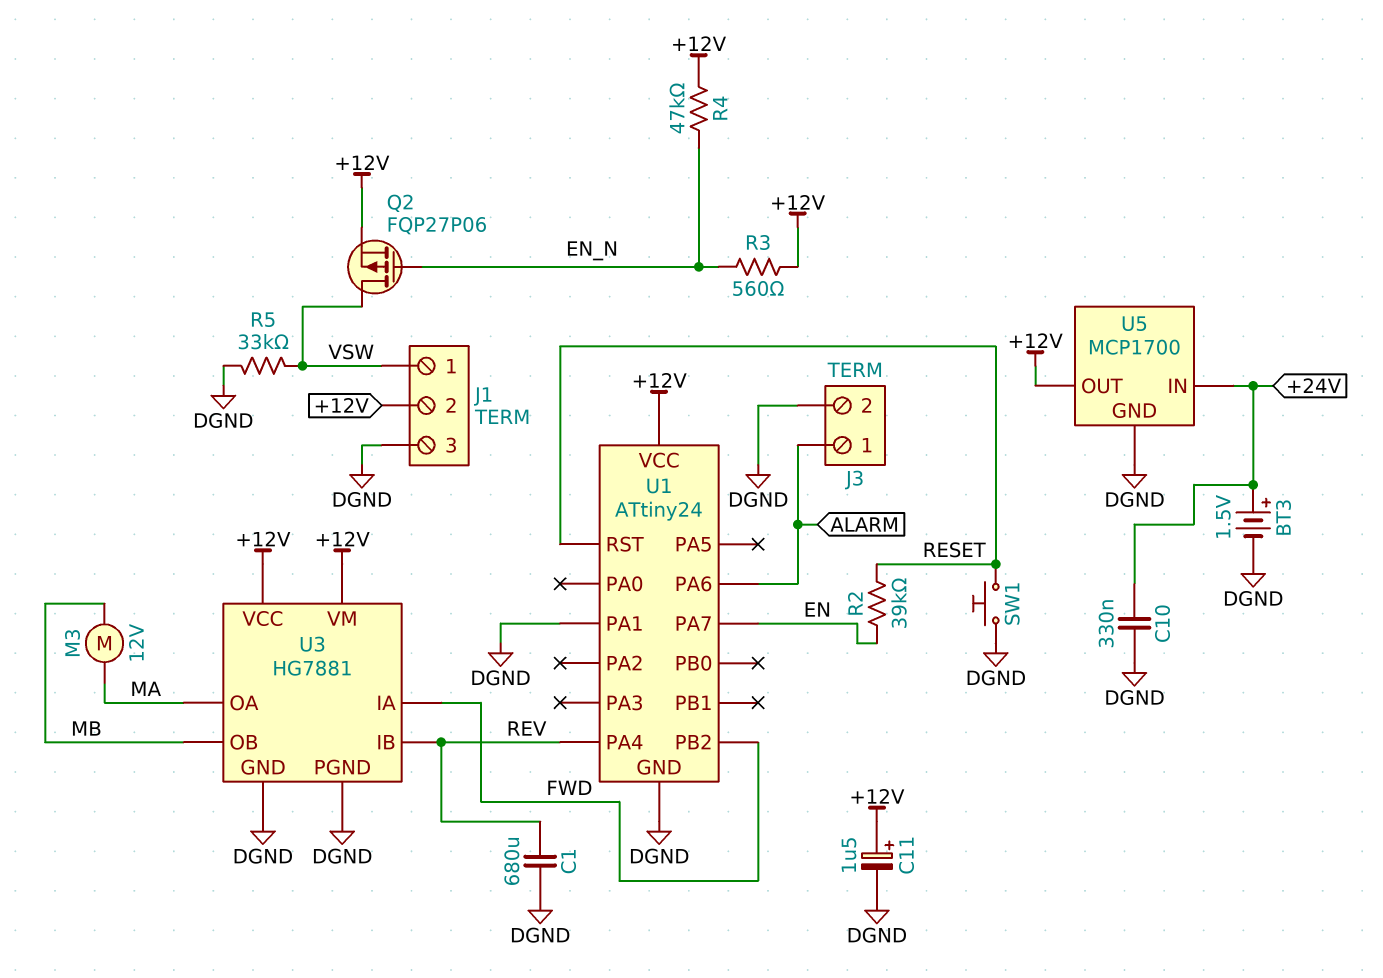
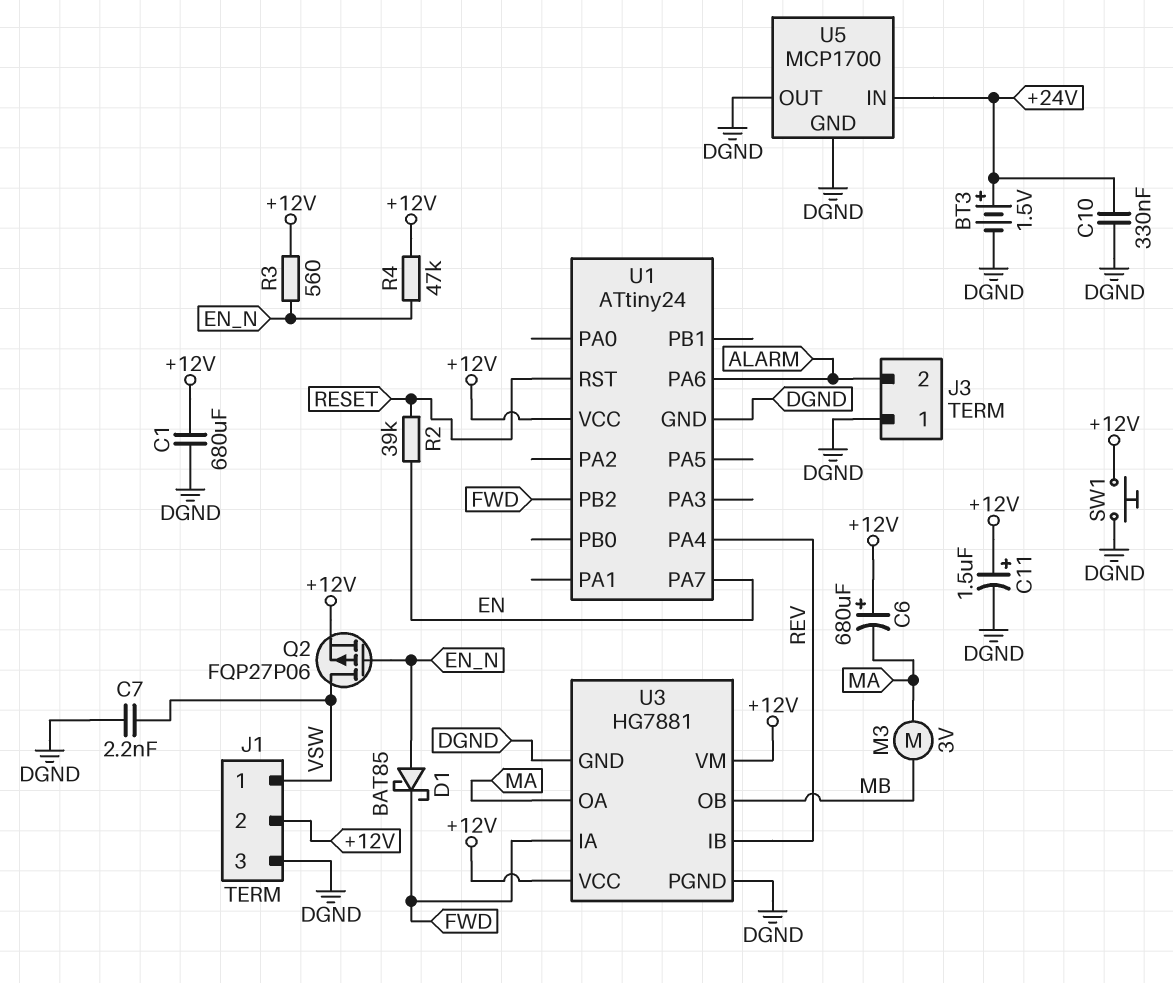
C1: 680uF (DGND, REV) -> 680uF (+12V, DGND)
C6: none -> 680uF (plus +12V, minus MA)
C7: none -> 2.2nF (DGND, VSW)
D1: none -> schottky BAT85 (A EN_N, K FWD)
J3 pin 1: ALARM -> DGND
J3 pin 2: DGND -> ALARM
M3: motor 12V (MA, MB) -> motor 3V (MA, MB)
R5: 33k (DGND, VSW) -> none
SW1: button (DGND, RESET) -> button (+12V, DGND)
U1 pin PA1: DGND -> none
U5 pin OUT: +12V -> DGND

